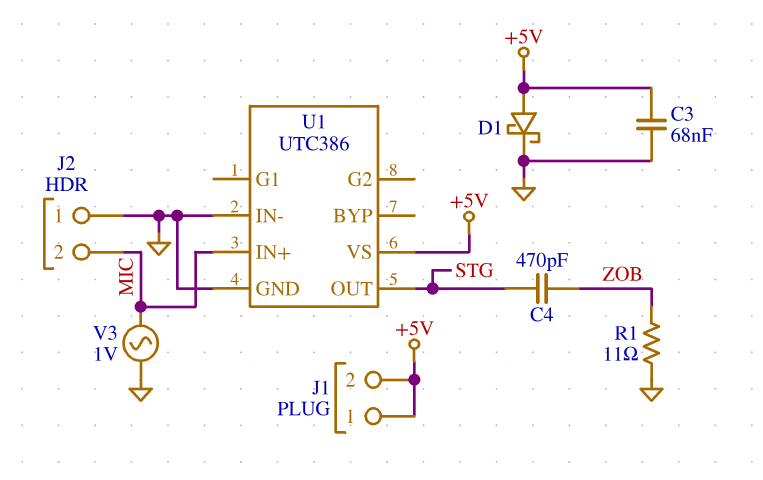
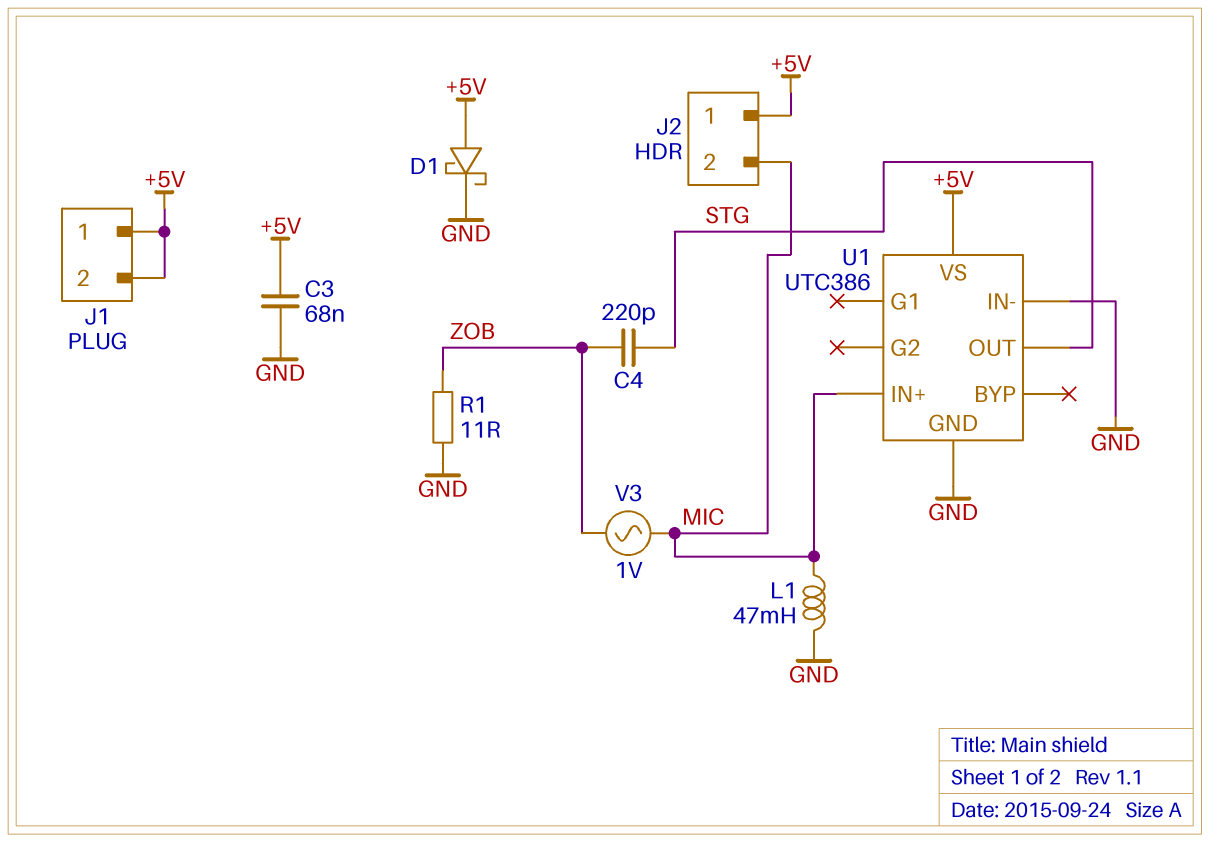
C4: 470pF (STG, ZOB) -> 220pF (STG, ZOB)
J2 pin 1: GND -> +5V
L1: none -> 47mH (GND, MIC)
V3: AC 1V (GND, MIC) -> AC 1V (MIC, ZOB)

